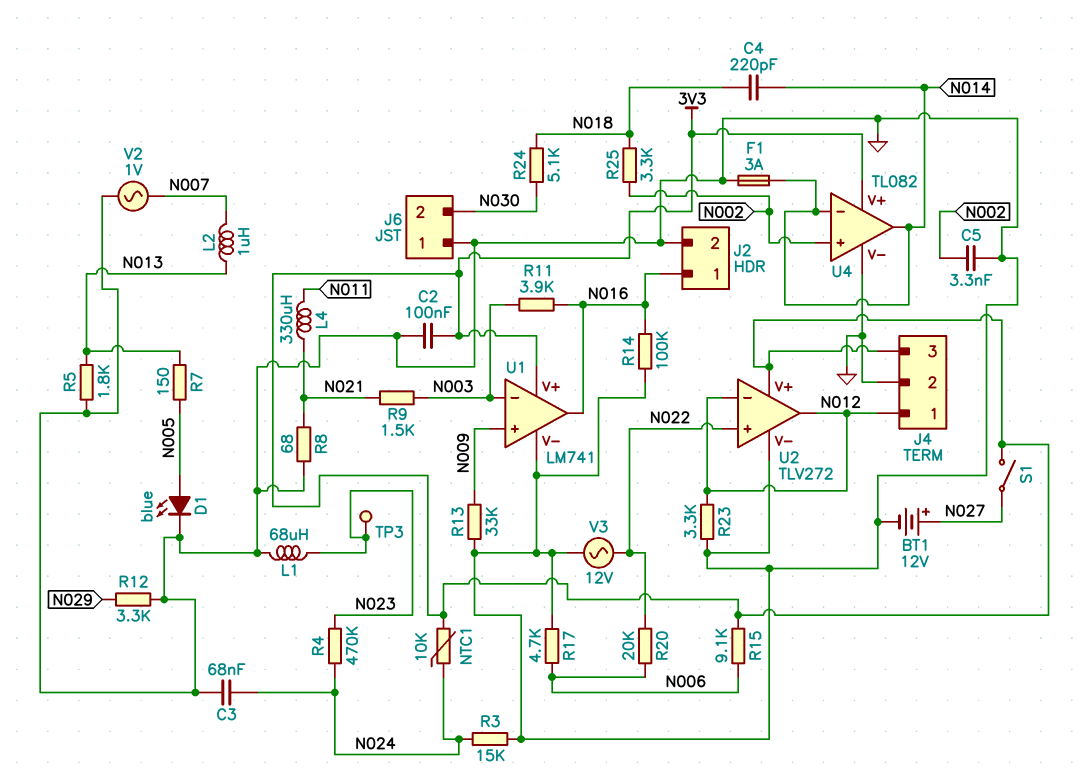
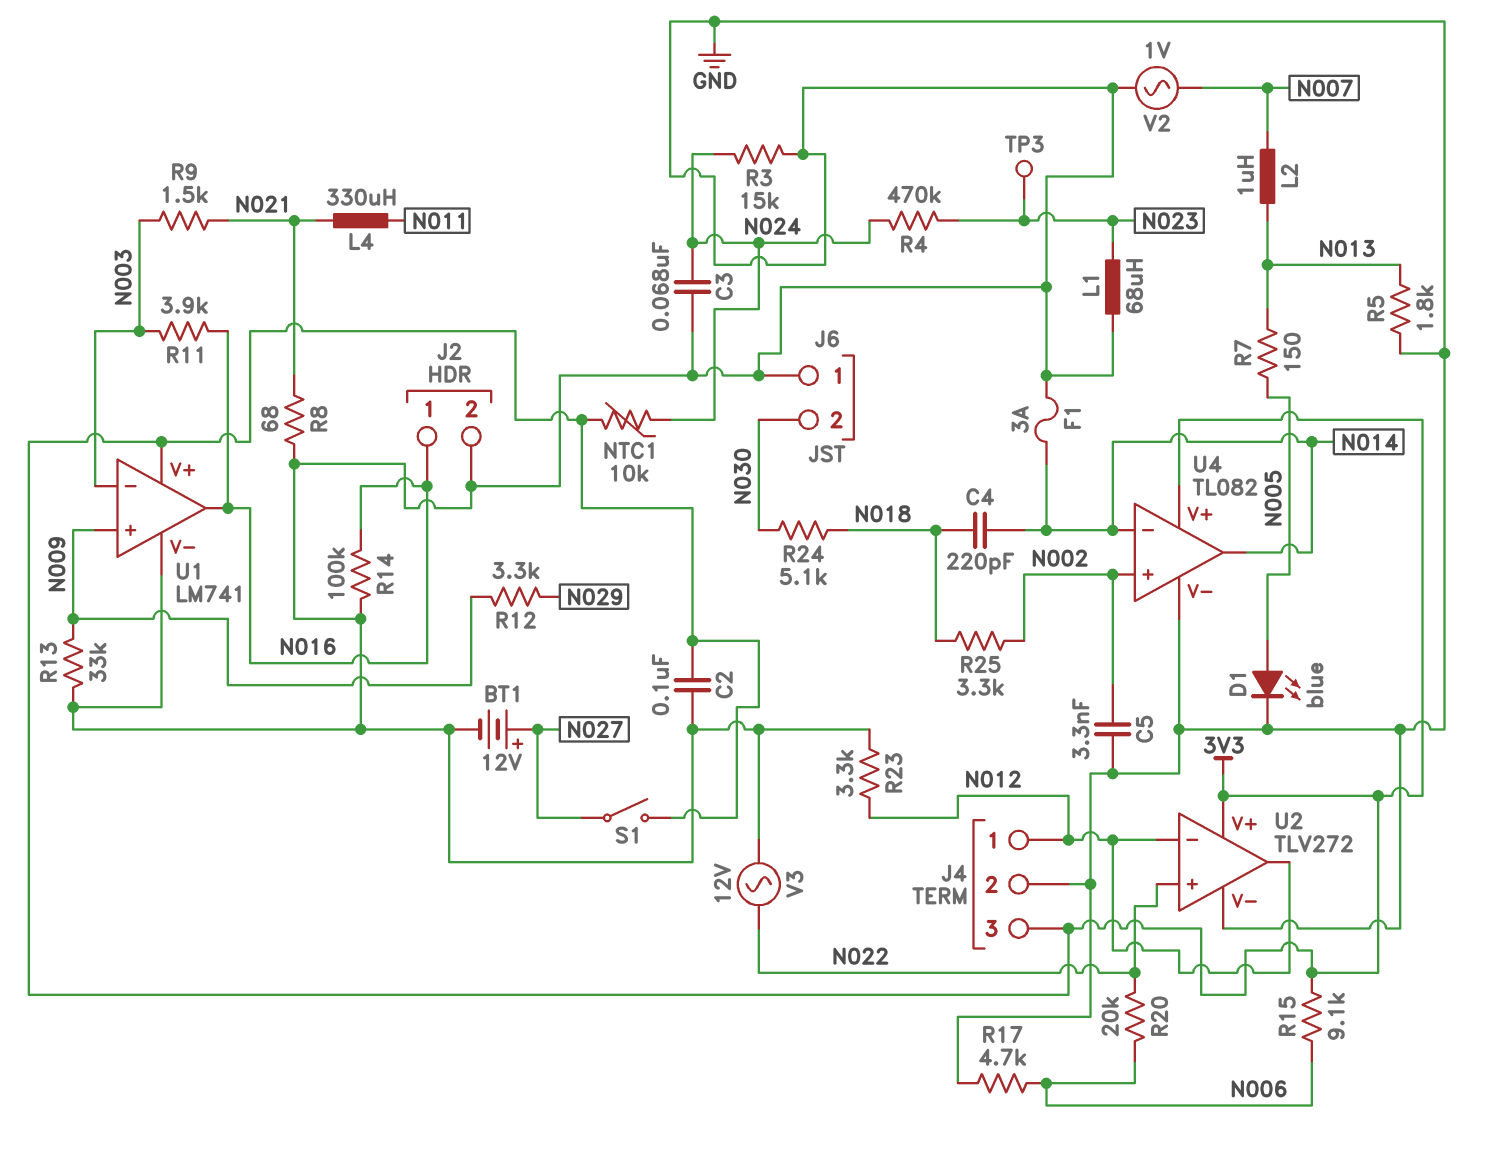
R12: 3.3k (GND, N029) -> 3.3k (N009, N029)

